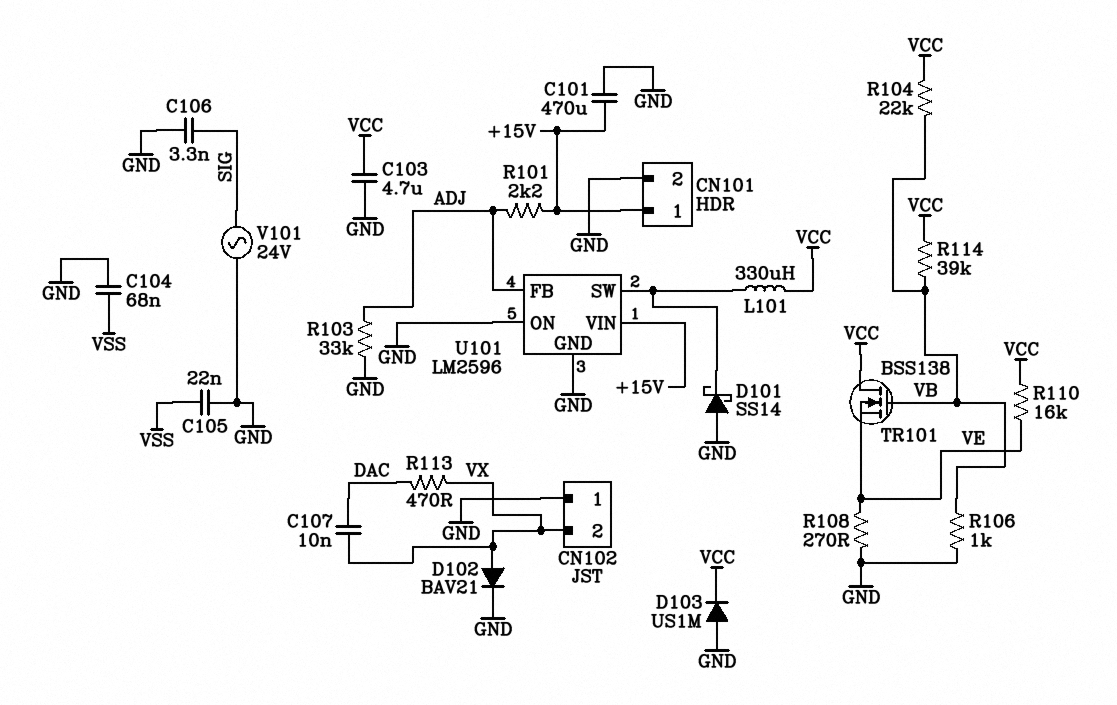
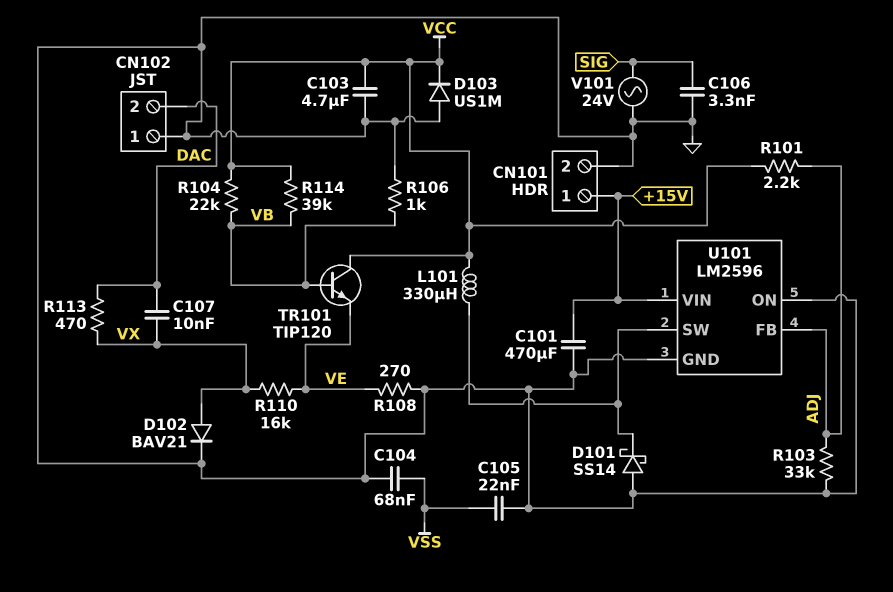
CN102 pin 2: VX -> DAC
R101: 2.2k (+15V, ADJ) -> 2.2k (ADJ, VCC)
R110: 16k (VCC, VE) -> 16k (VE, VX)
TR101: NMOS BSS138 (G VB, D VCC, S VE) -> NPN TIP120 (B VB, C VCC, E VE)

